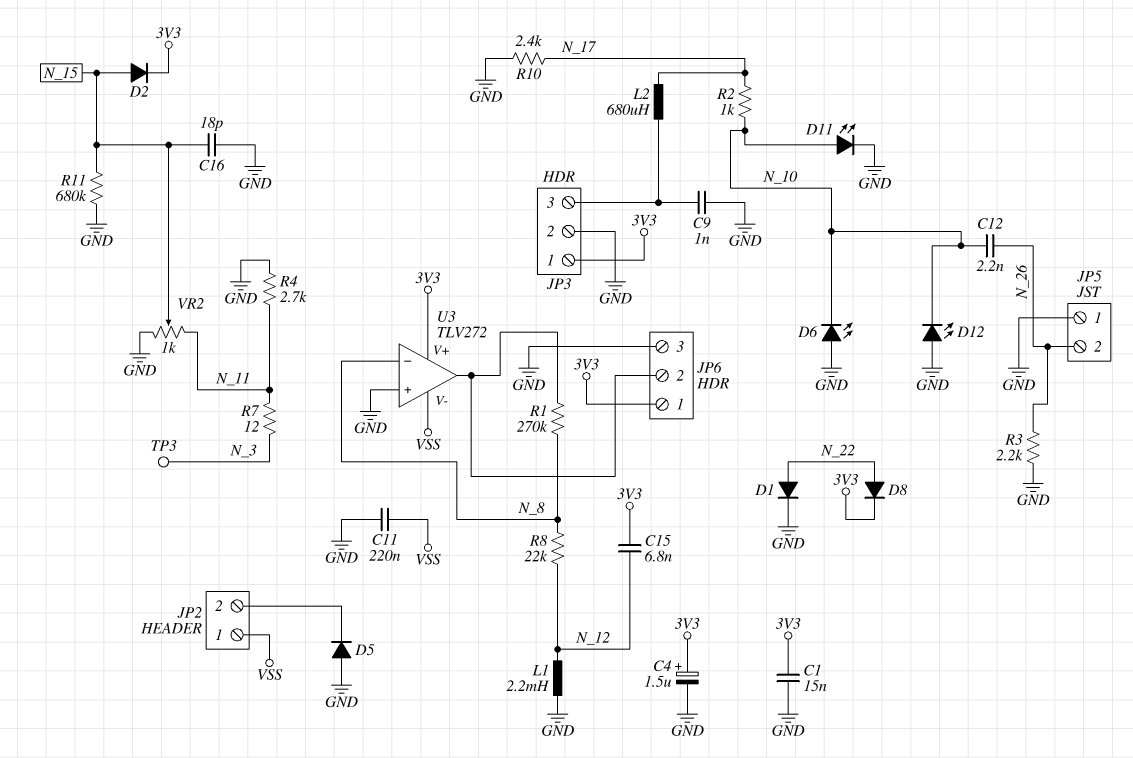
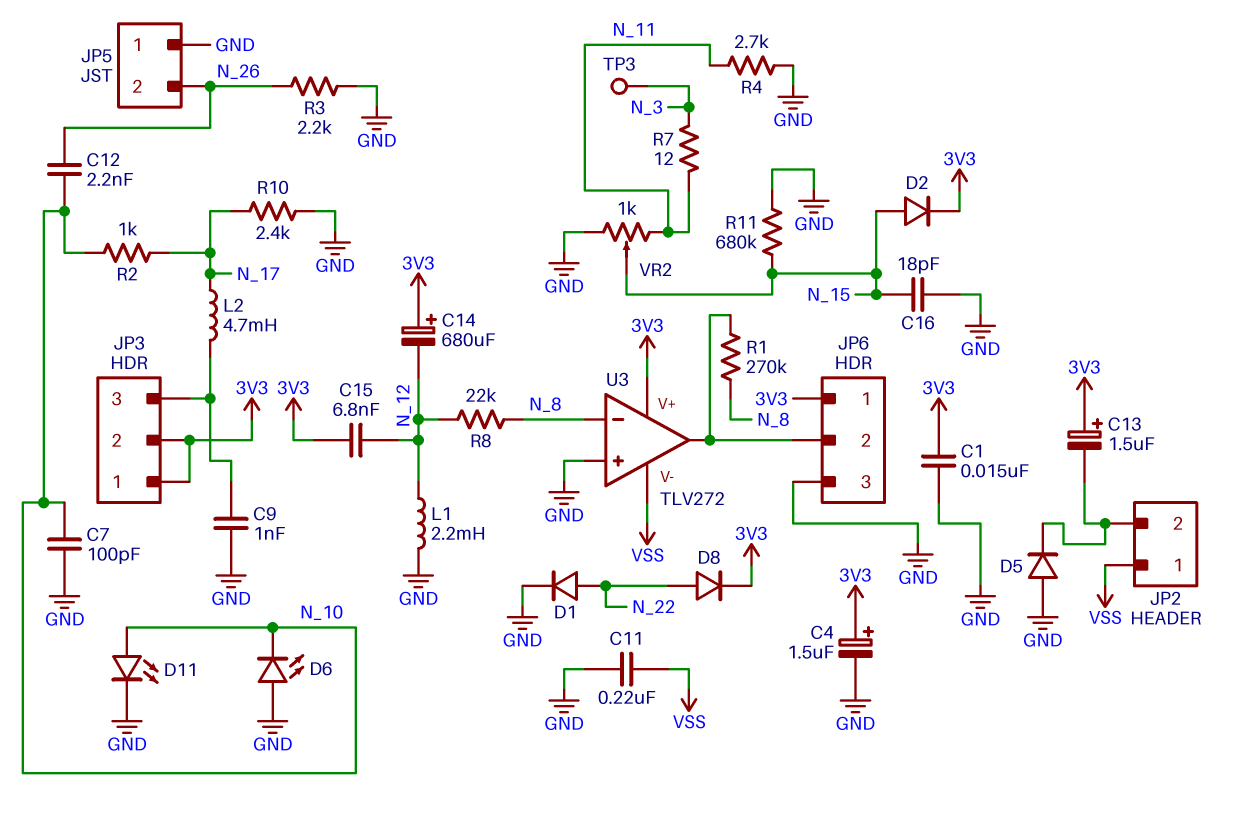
C7: none -> 100pF (GND, N_10)
C13: none -> 1.5uF (plus 3V3, minus JP2/2)
C14: none -> 680uF (plus 3V3, minus N_12)
D12: LED (A GND, K N_10) -> none
JP3 pin 2: GND -> 3V3
L2: 680uH (JP3/3, N_17) -> 4.7mH (JP3/3, N_17)

